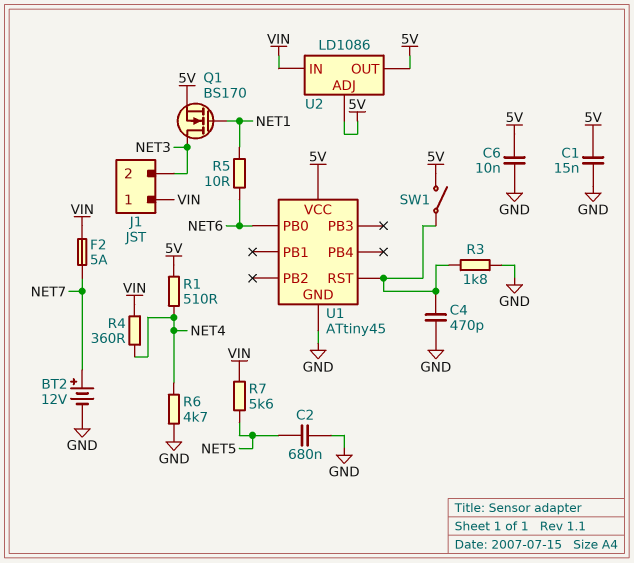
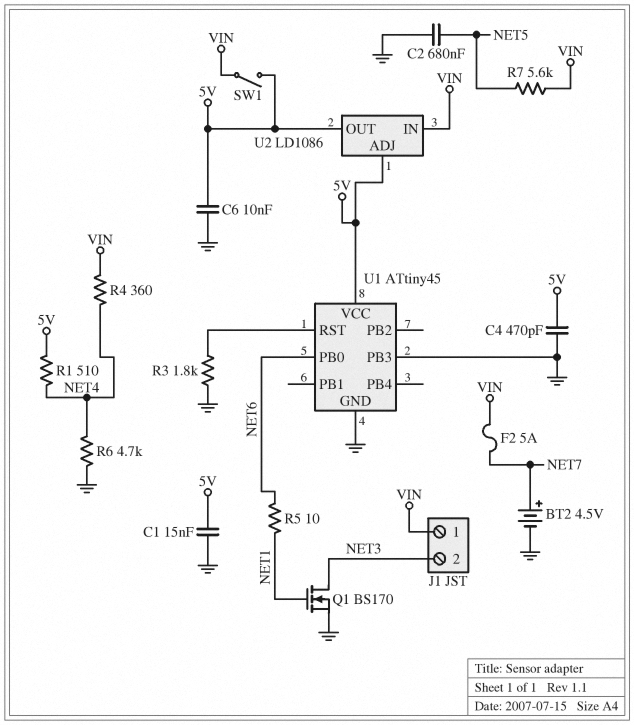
BT2: 12V (plus NET7, minus GND) -> 4.5V (plus NET7, minus GND)
C4: 470pF (GND, U1/RST) -> 470pF (5V, GND)
Q1: NMOS BS170 (G NET1, D NET3, S 5V) -> NMOS BS170 (G NET1, D NET3, S GND)
SW1: switch (5V, U1/RST) -> switch (5V, VIN)
U1 pin PB3: none -> GND

